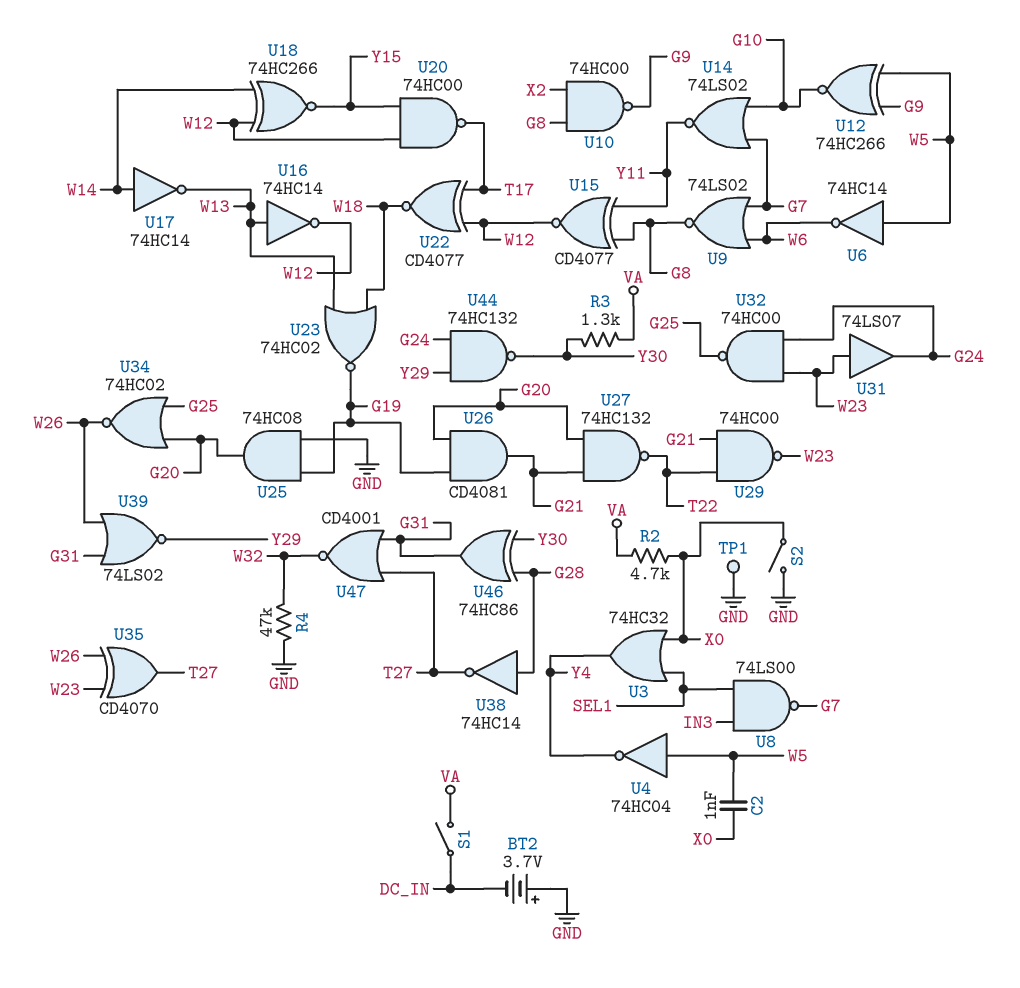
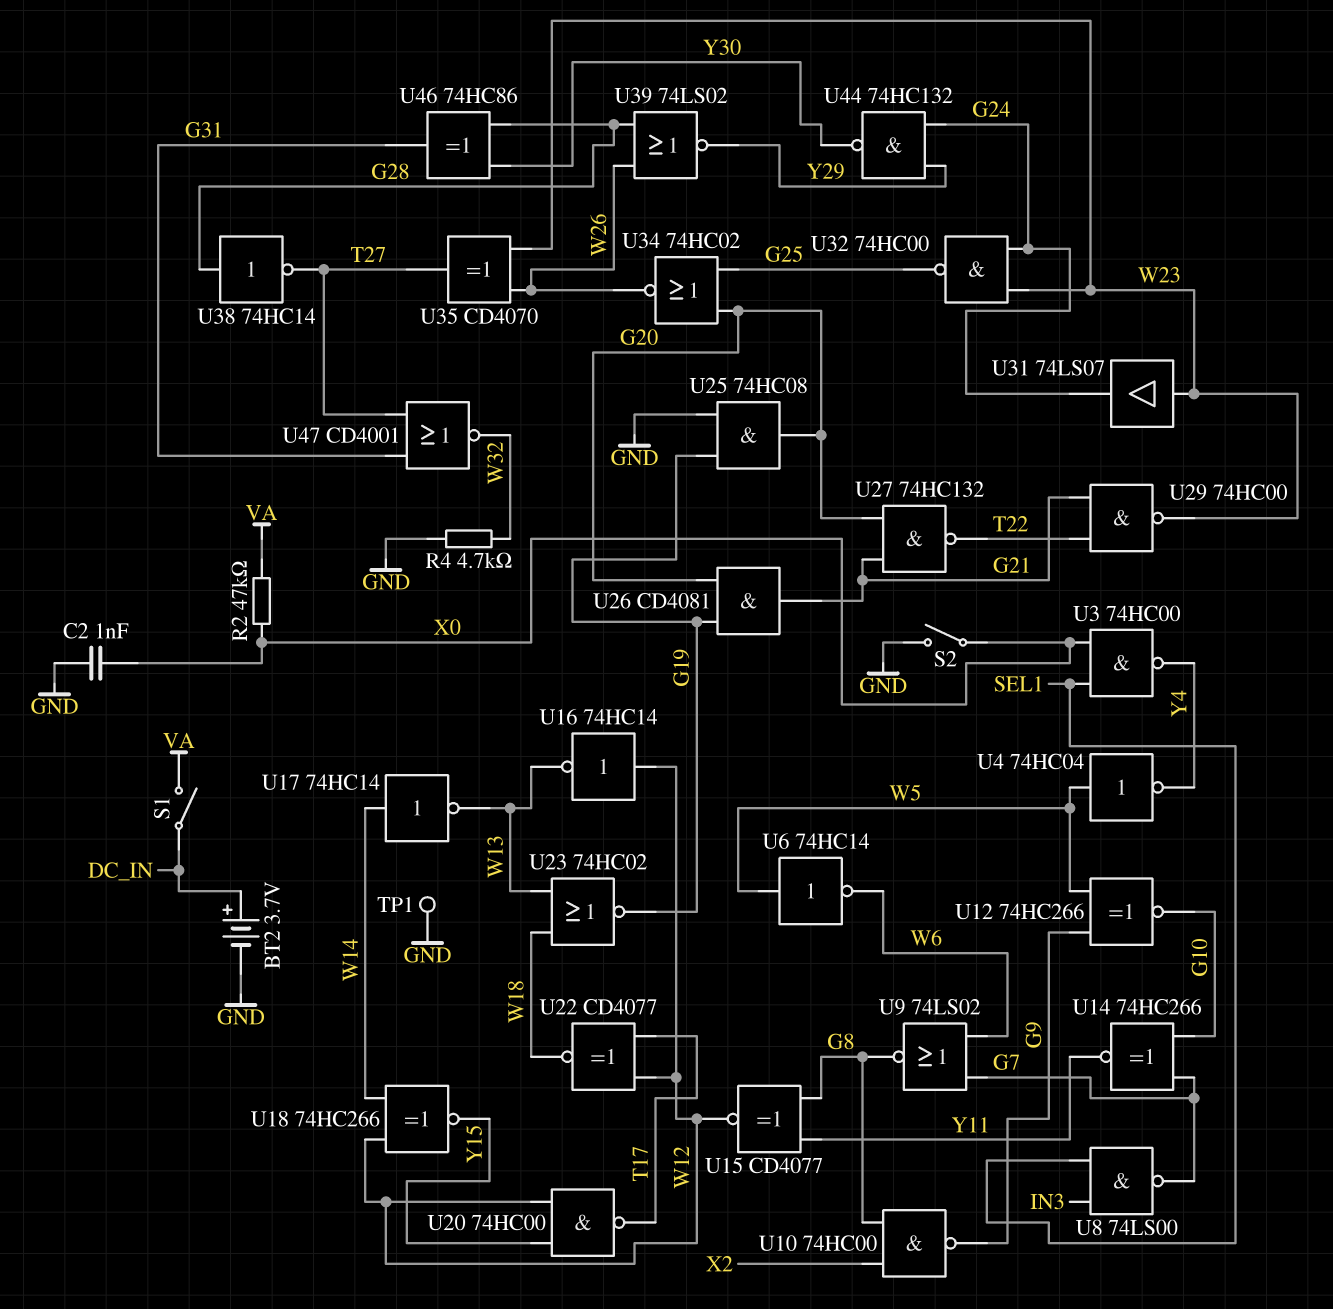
BT2: 3.7V (plus GND, minus DC_IN) -> 3.7V (plus DC_IN, minus GND)
C2: 1nF (W5, X0) -> 1nF (GND, X0)
R2: 4.7k (VA, X0) -> 47k (VA, X0)
R3: 1.3k (VA, Y30) -> none
R4: 47k (GND, W32) -> 4.7k (GND, W32)
U3: OR 74HC32 (in SEL1, in X0, out Y4) -> NAND 74HC00 (in SEL1, in X0, out Y4)
U14: NOR 74LS02 (in G7, in G10, out Y11) -> XNOR 74HC266 (in G7, in G10, out Y11)
U16: NOT 74HC14 (in W13, out W12) -> NOT 74HC14 (in W12, out W13)
U39: NOR 74LS02 (in G31, in W26, out Y29) -> NOR 74LS02 (in G28, in W26, out Y29)

